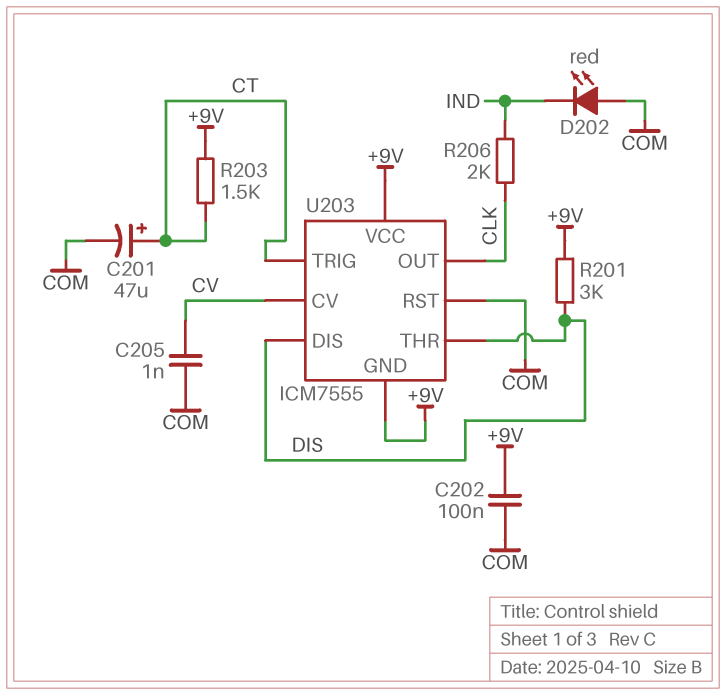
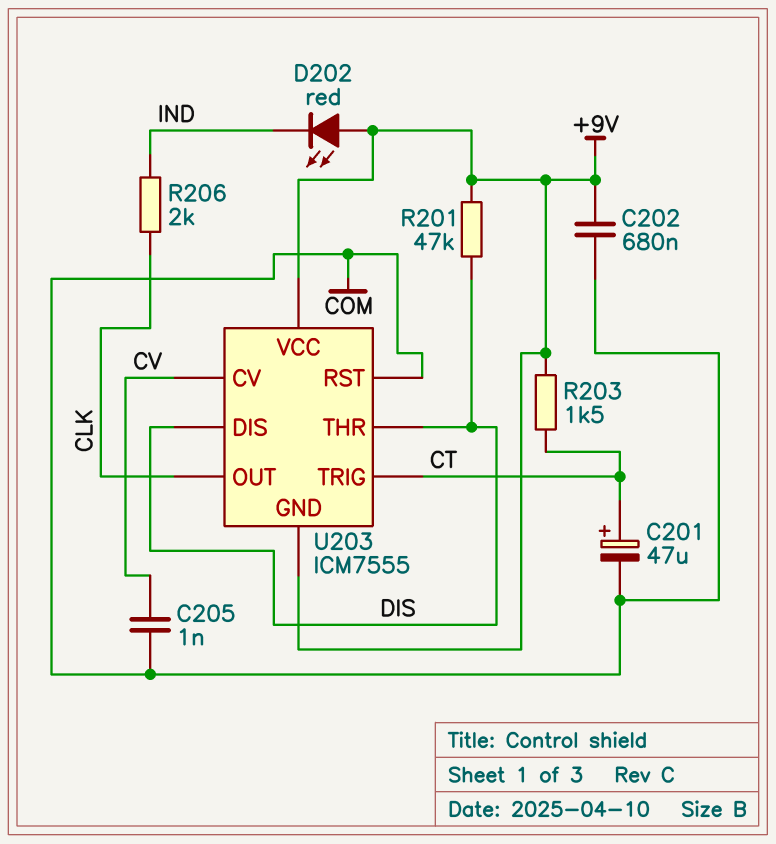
C202: 100nF (+9V, COM) -> 680nF (+9V, COM)
D202: LED red (A COM, K IND) -> LED red (A +9V, K IND)
R201: 3k (+9V, DIS) -> 47k (+9V, DIS)

